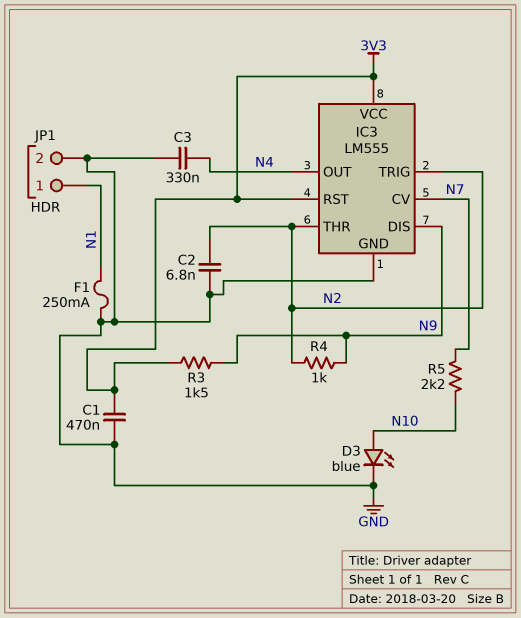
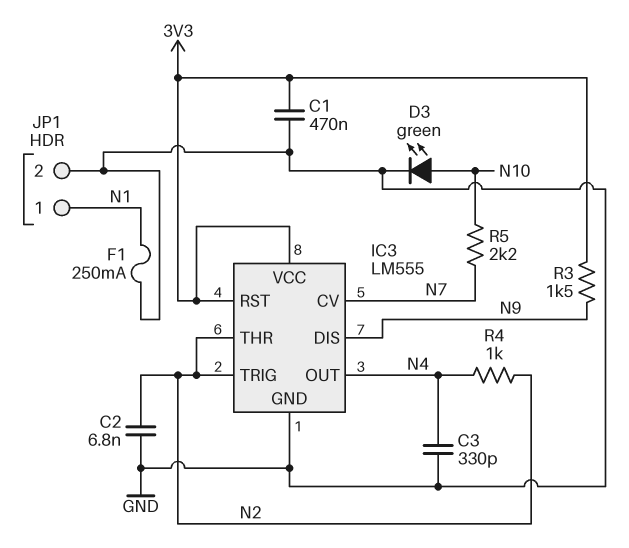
C3: 330nF (GND, N4) -> 330pF (GND, N4)
D3: LED blue (A N10, K GND) -> LED green (A N10, K GND)
R4: 1k (N2, N9) -> 1k (N2, N4)

